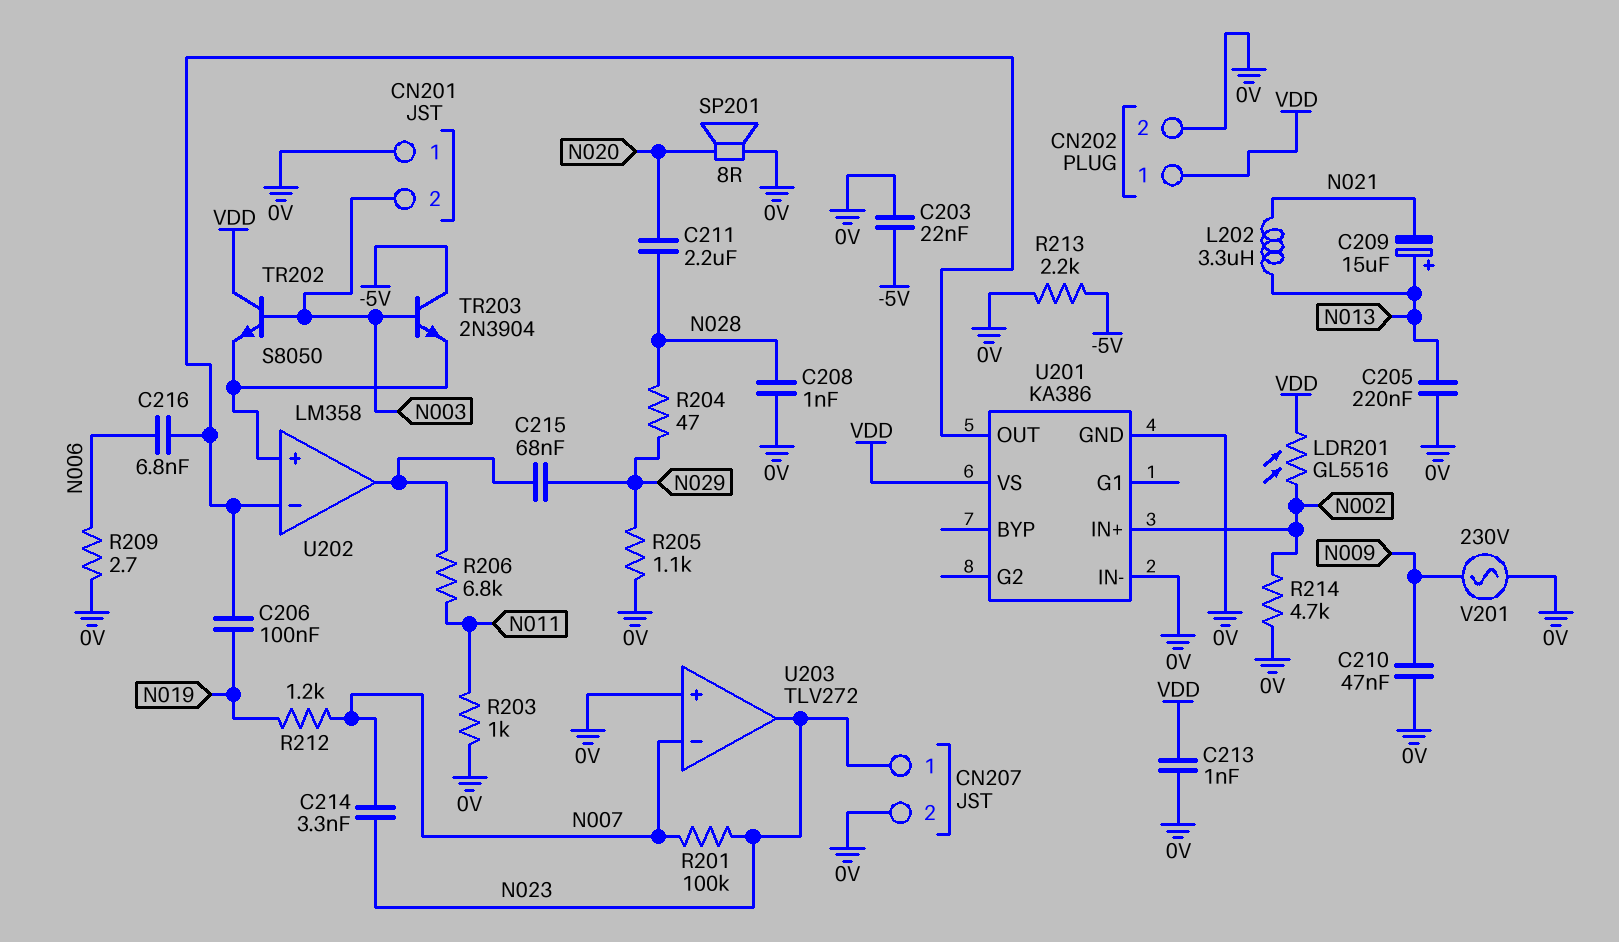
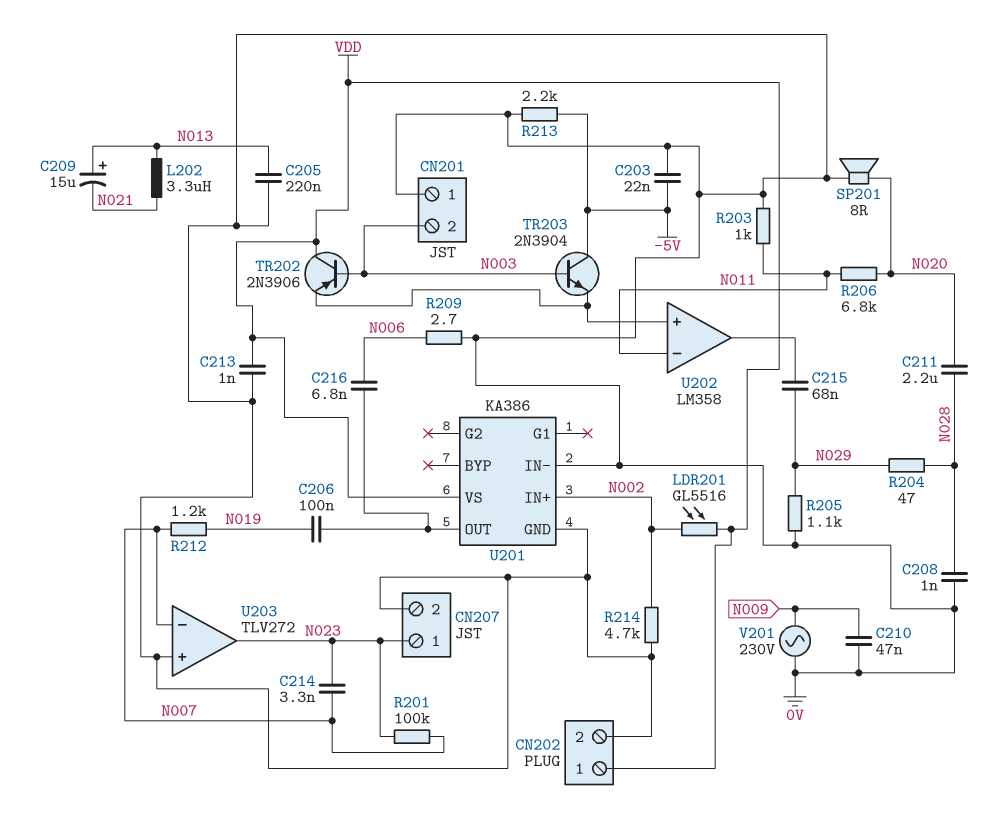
R206: 6.8k (N011, U202/out) -> 6.8k (N011, N020)
TR202: NPN S8050 (B N003, C VDD, E U202/in+) -> PNP 2N3906 (B N003, C VDD, E U202/in+)
U202 pin in-: U201/OUT -> N011

